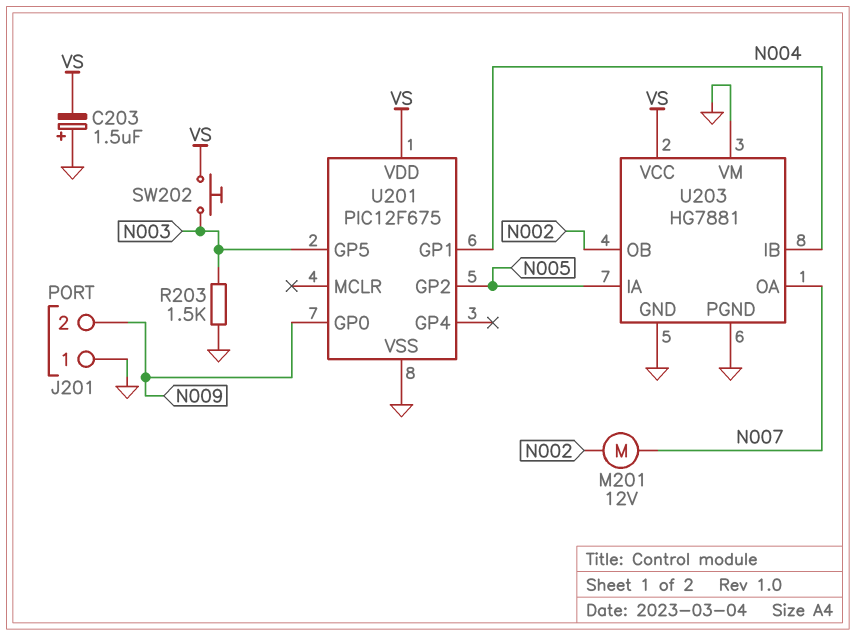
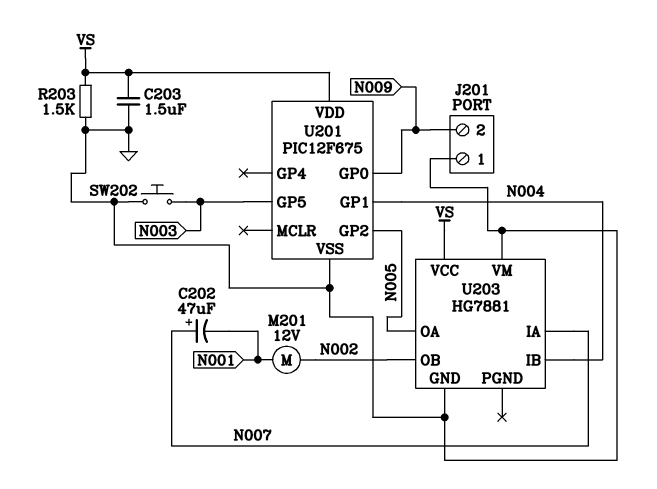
C202: none -> 47uF (plus N007, minus N001)
C203: 1.5uF (plus GND, minus VS) -> 1.5uF (GND, VS)
M201: motor 12V (N002, N007) -> motor 12V (N001, N002)
R203: 1.5k (GND, N003) -> 1.5k (GND, VS)
SW202: button (N003, VS) -> button (GND, N003)
U203 pin IA: N005 -> N007
U203 pin OA: N007 -> N005
U203 pin PGND: GND -> none

